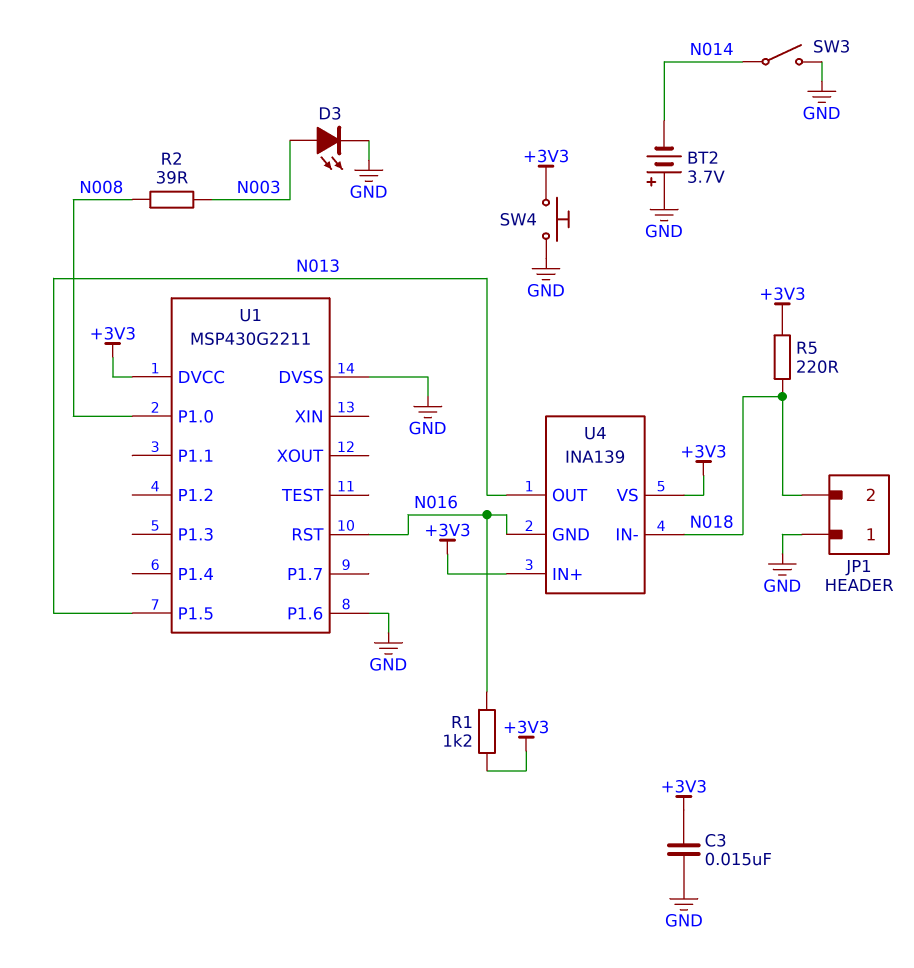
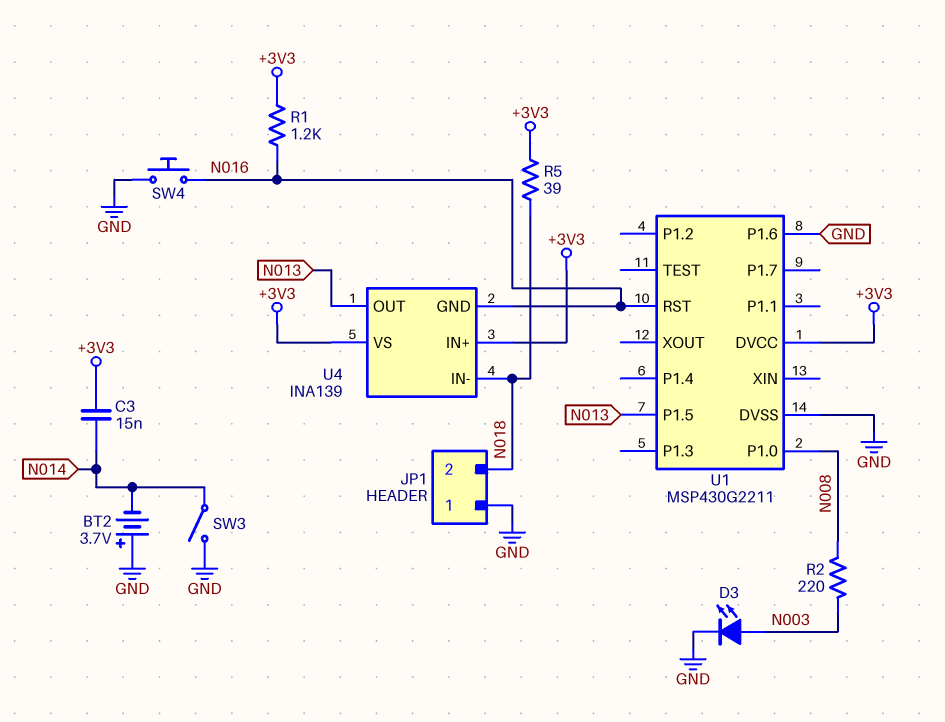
C3: 15nF (+3V3, GND) -> 15nF (+3V3, N014)
R2: 39 (N003, N008) -> 220 (N003, N008)
R5: 220 (+3V3, N018) -> 39 (+3V3, N018)
SW4: button (+3V3, GND) -> button (GND, N016)

